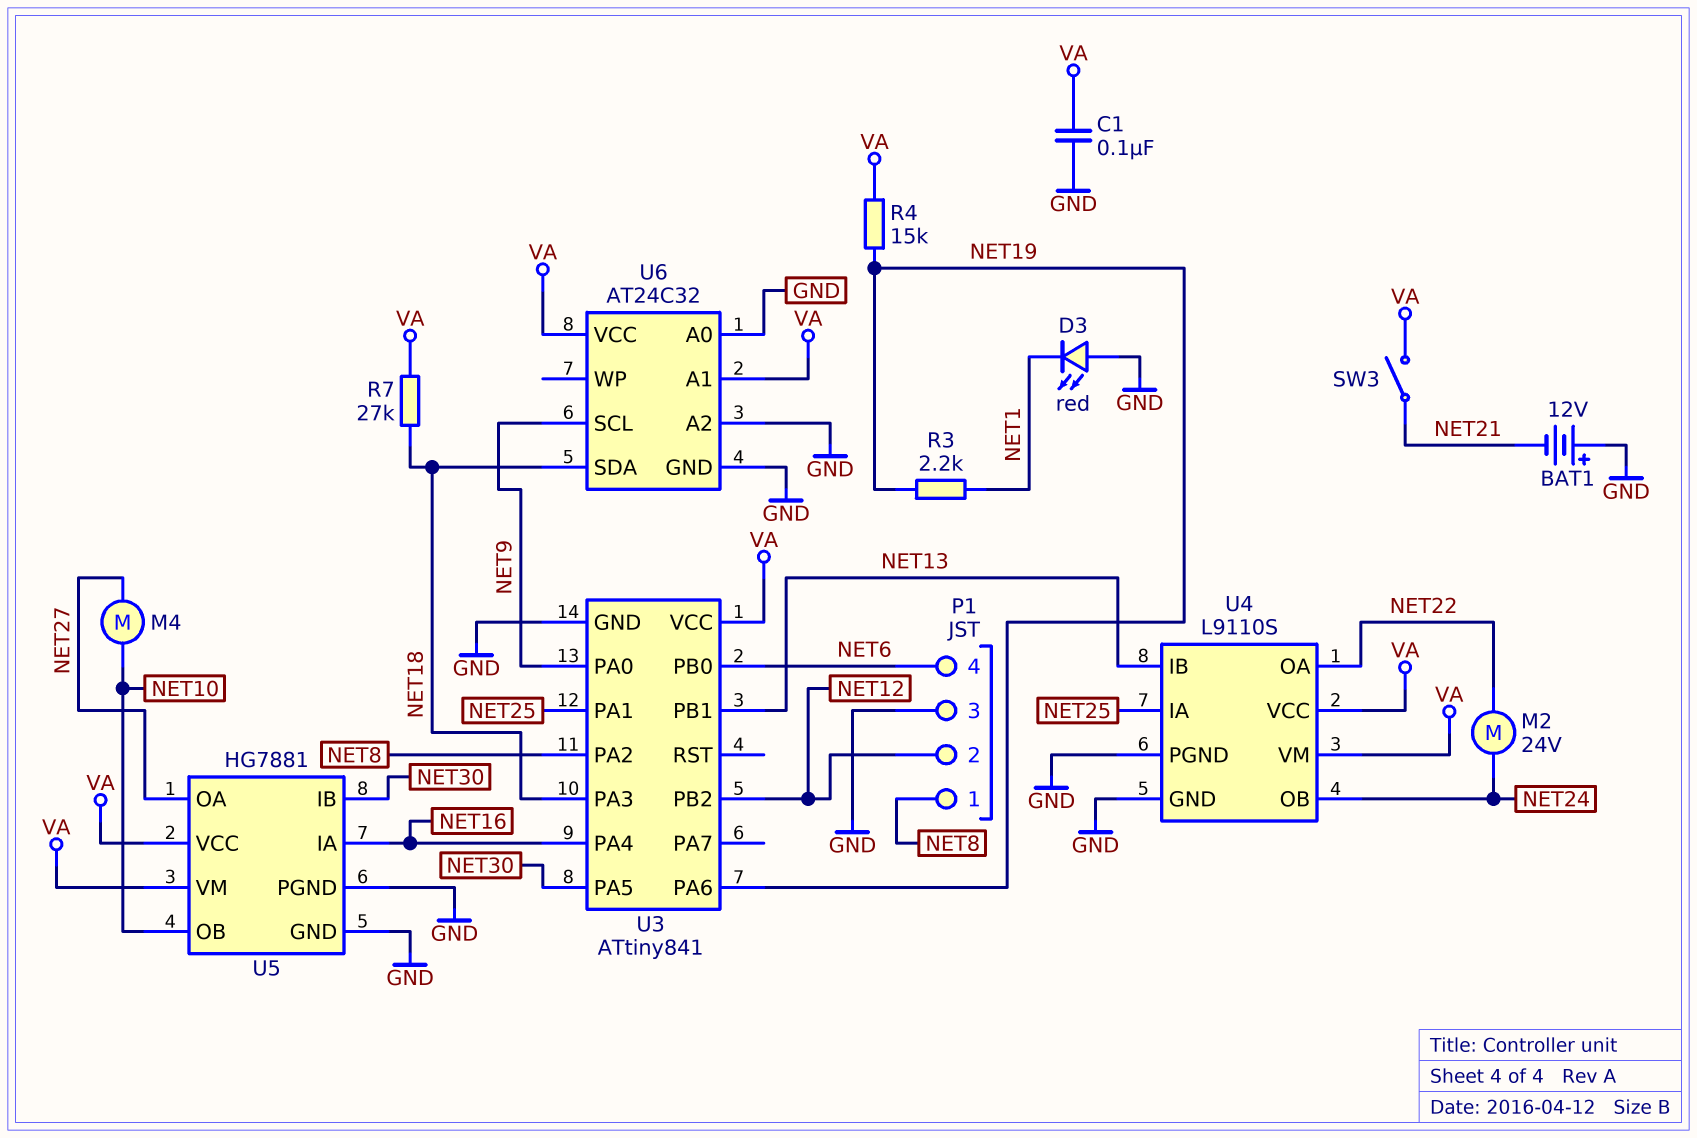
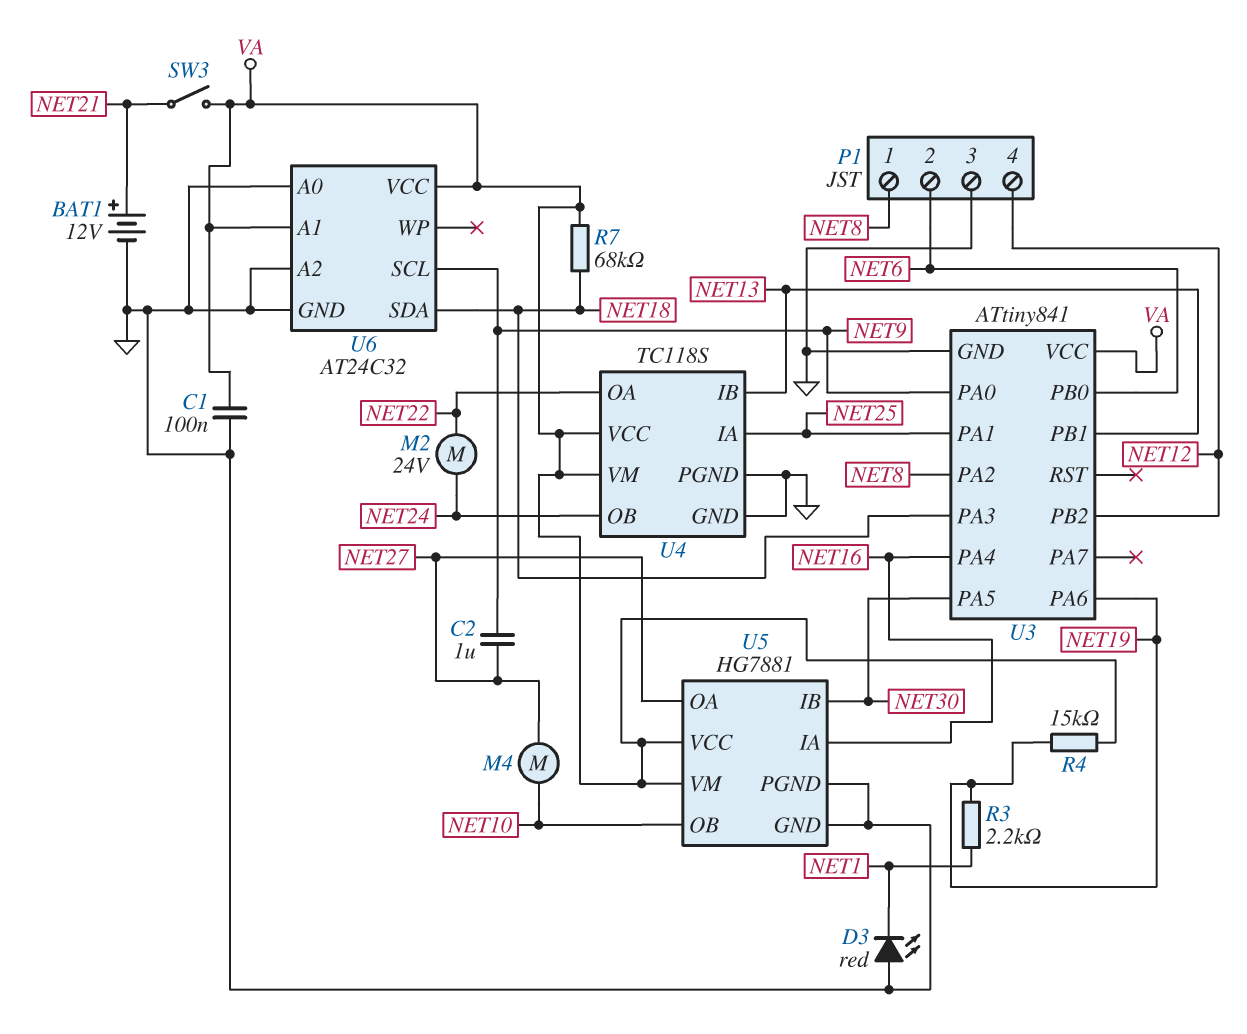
BAT1: 12V (plus GND, minus NET21) -> 12V (plus NET21, minus GND)
C2: none -> 1uF (NET9, NET27)
P1 pin 2: NET12 -> NET6
P1 pin 4: NET6 -> NET12
R7: 27k (NET18, VA) -> 68k (NET18, VA)
U4: L9110S -> TC118S

